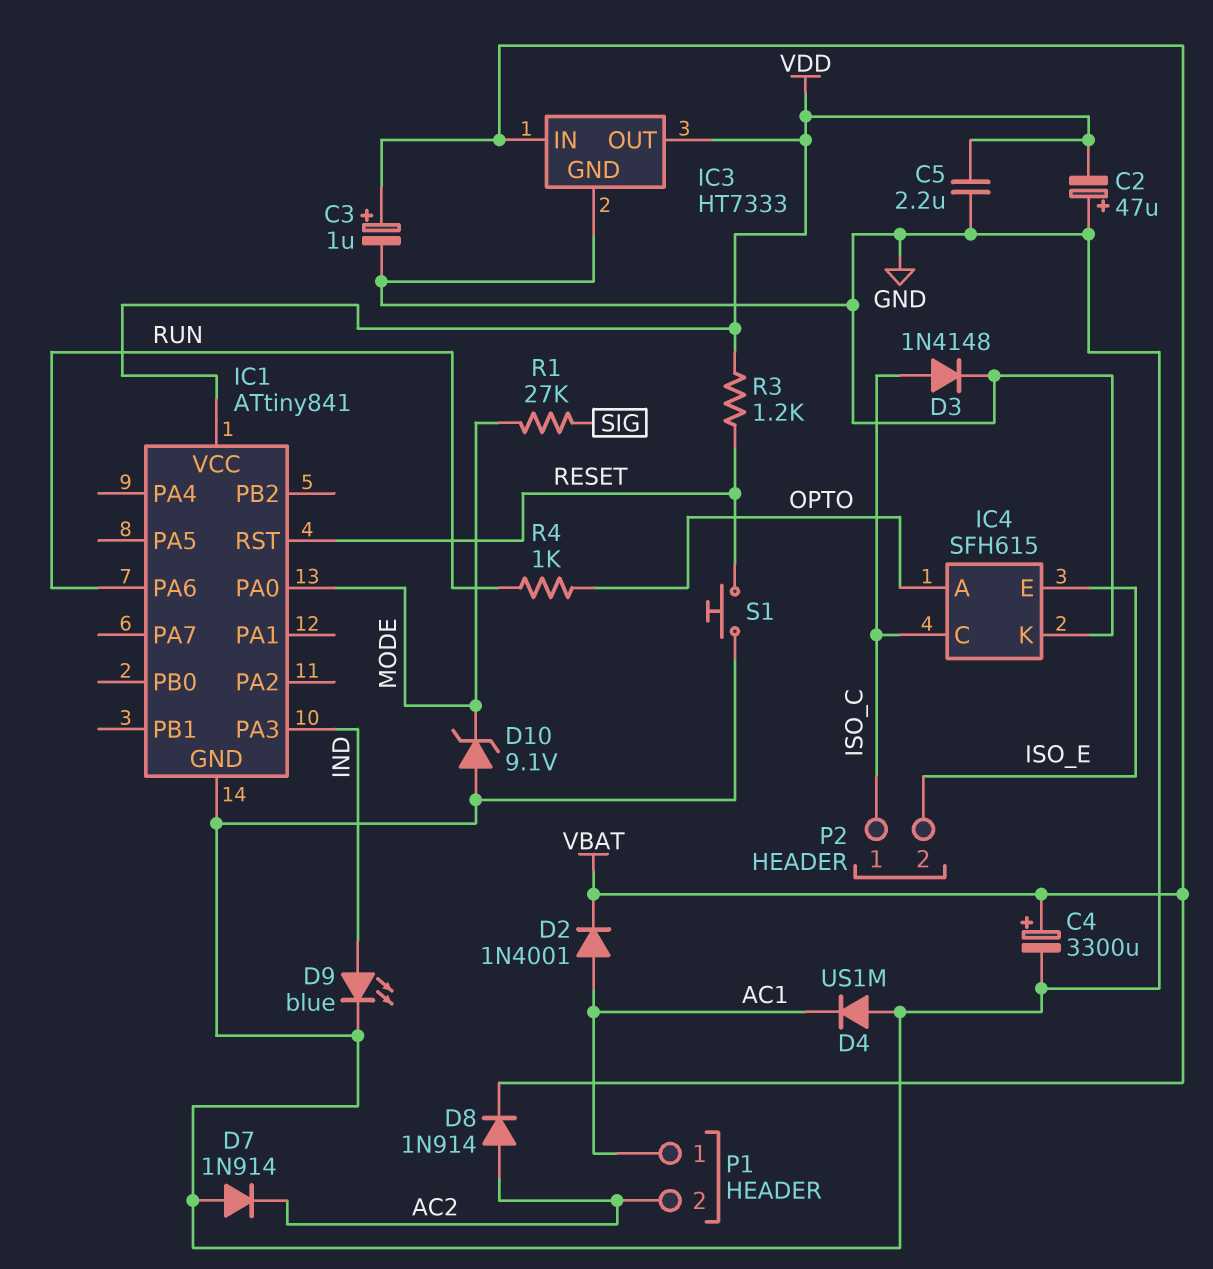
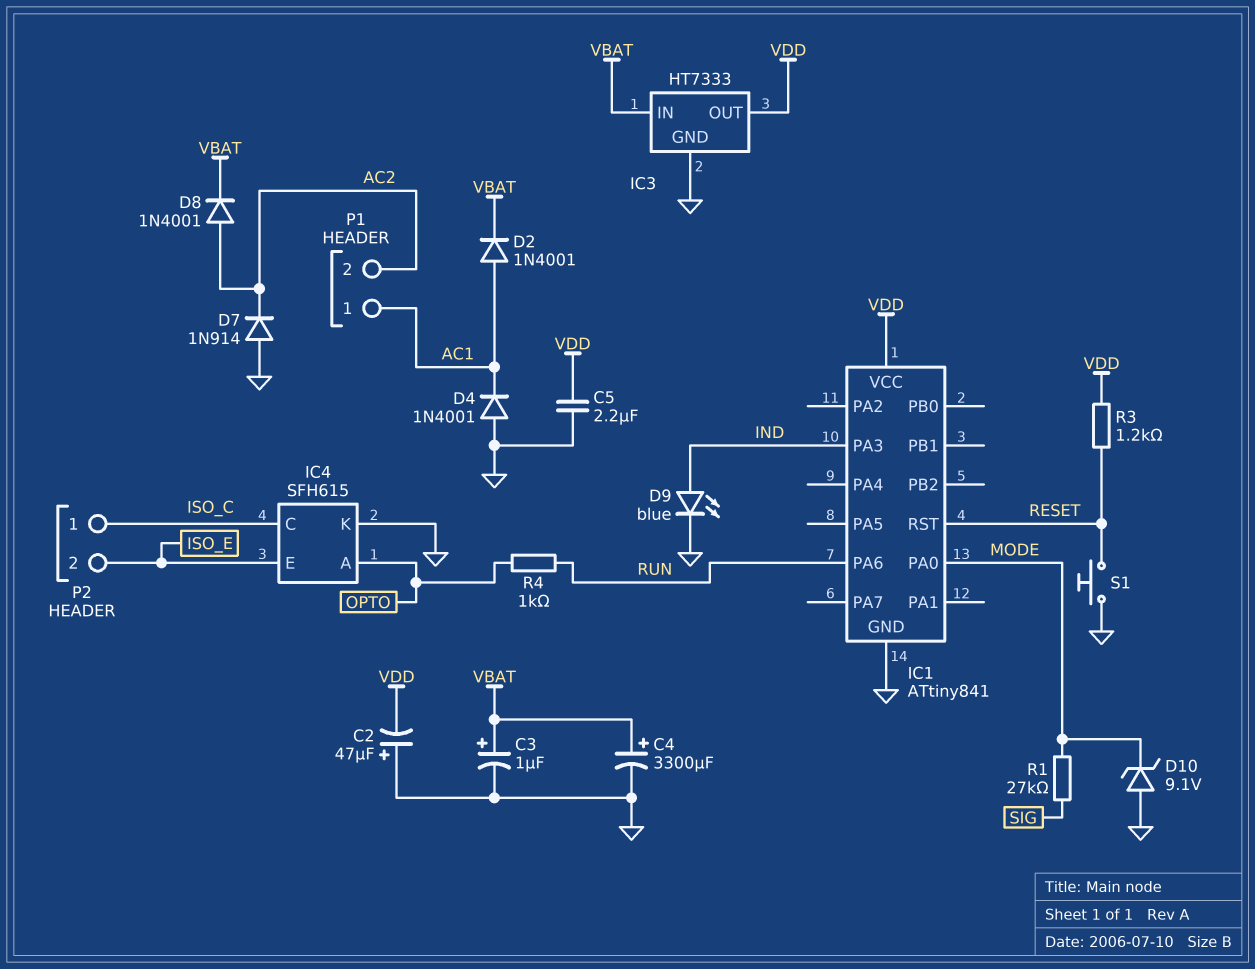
D3: diode 1N4148 (A ISO_C, K GND) -> none
D4: diode US1M (A GND, K AC1) -> diode 1N4001 (A GND, K AC1)
D8: diode 1N914 (A AC2, K VBAT) -> diode 1N4001 (A AC2, K VBAT)

